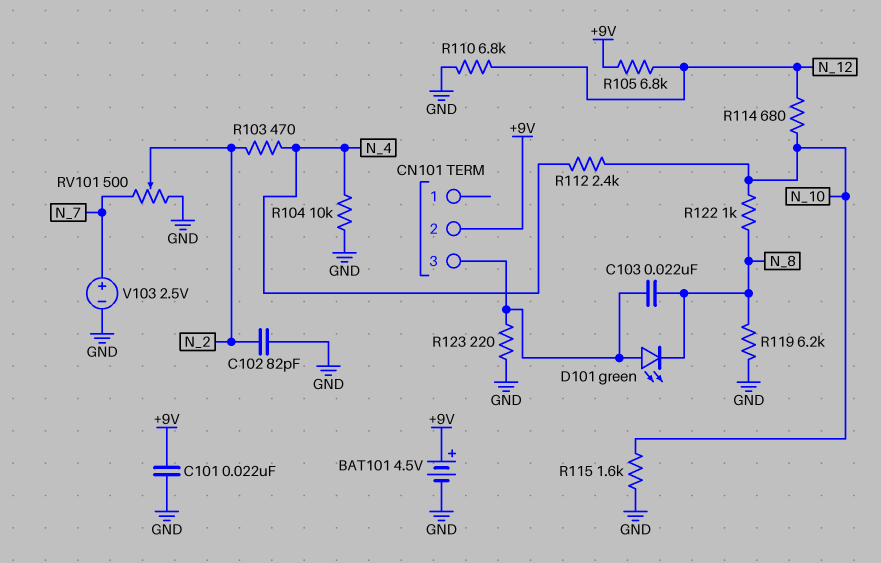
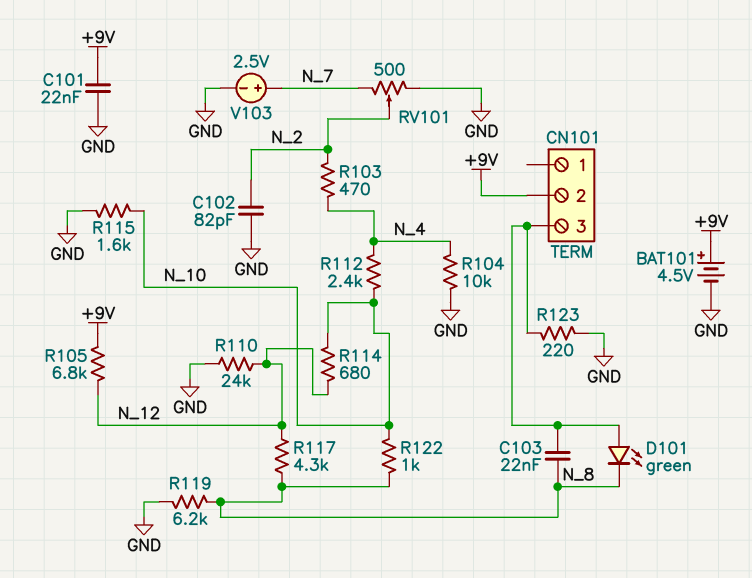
R110: 6.8k (GND, N_12) -> 24k (GND, N_12)
R117: none -> 4.3k (N_8, N_12)

